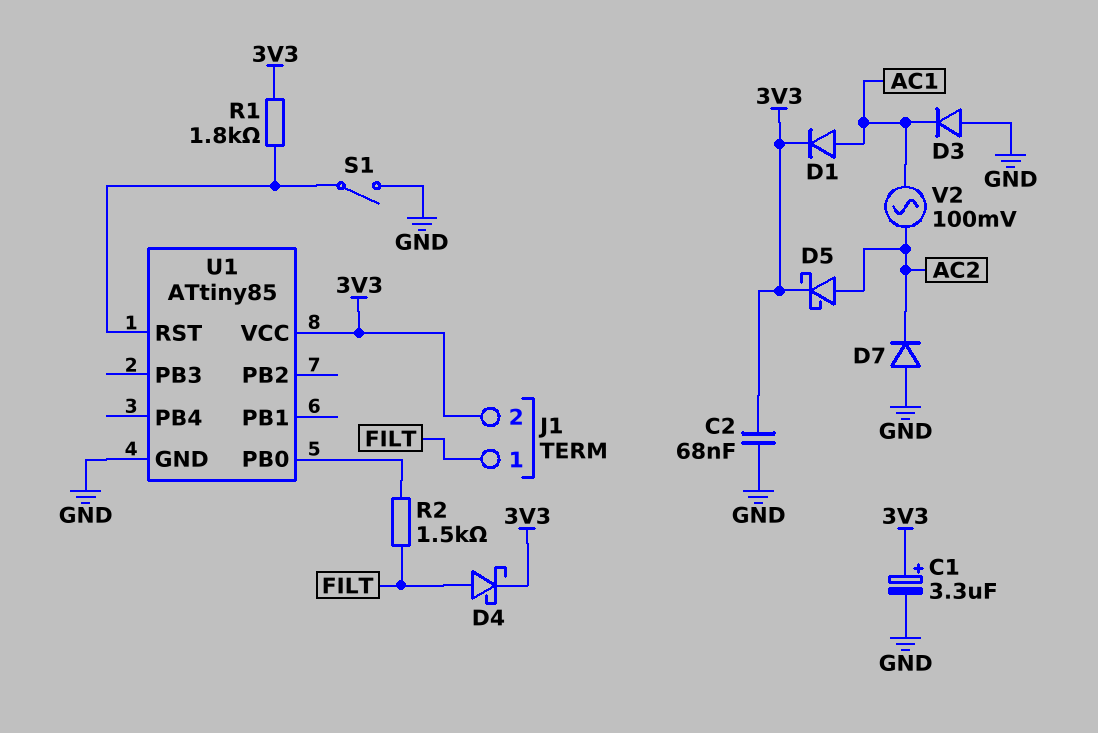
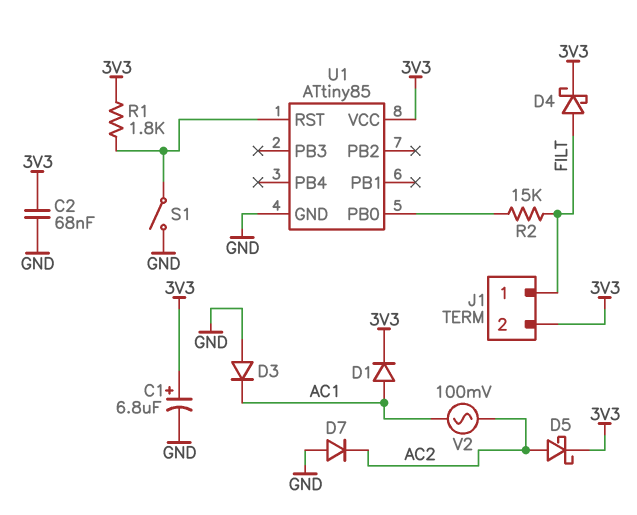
C1: 3.3uF (plus 3V3, minus GND) -> 6.8uF (plus 3V3, minus GND)
R2: 1.5k (FILT, U1/PB0) -> 15k (FILT, U1/PB0)

